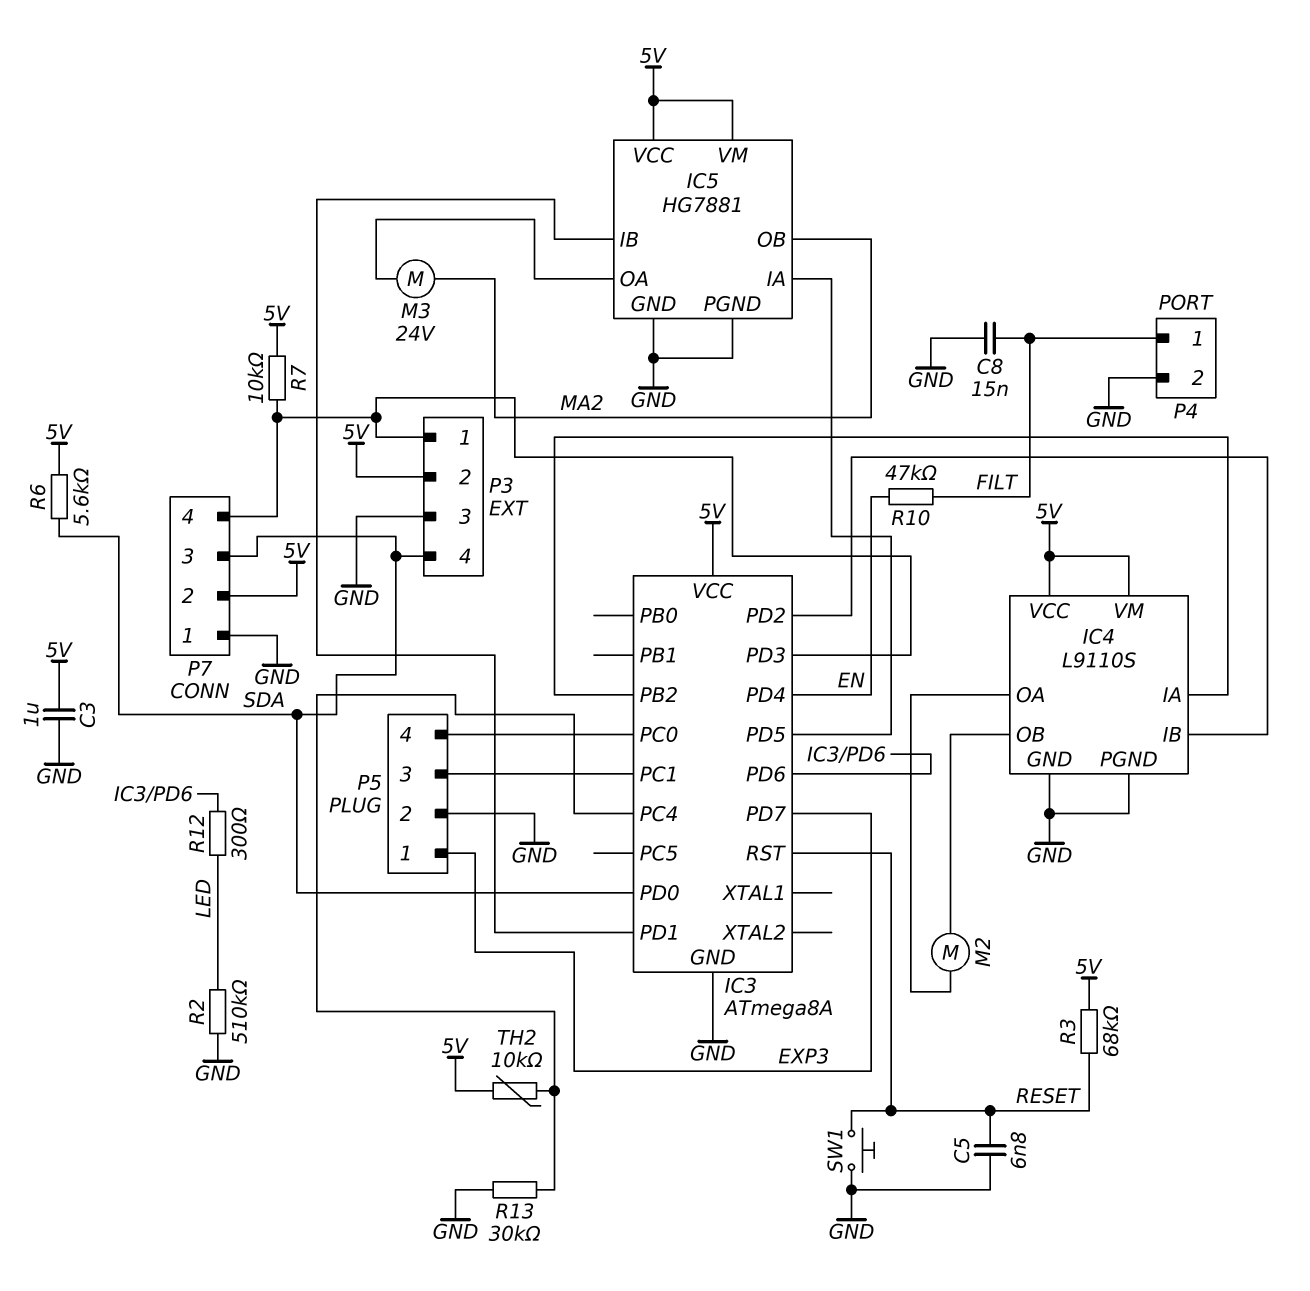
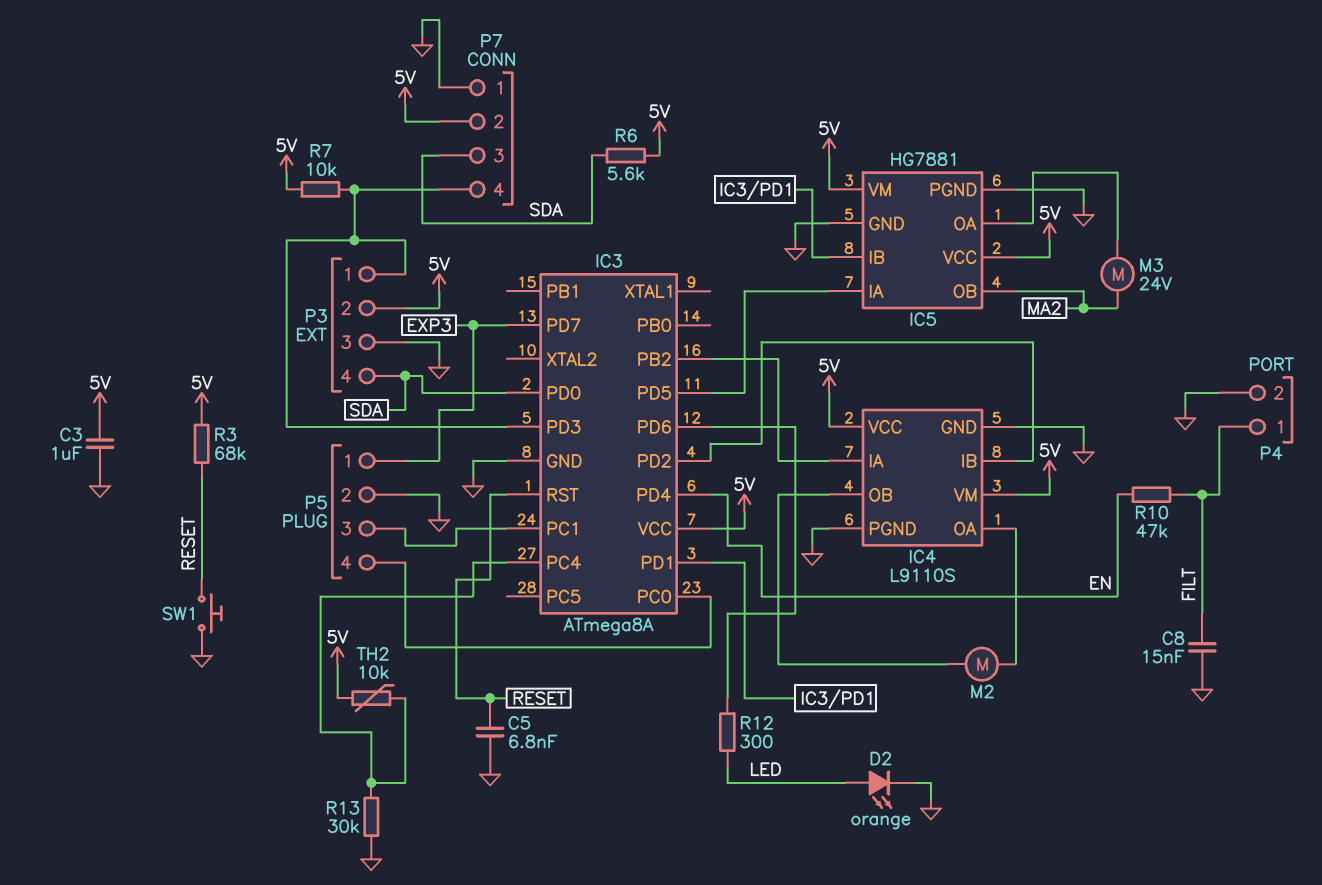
D2: none -> LED orange (A LED, K GND)
R2: 510k (GND, LED) -> none

